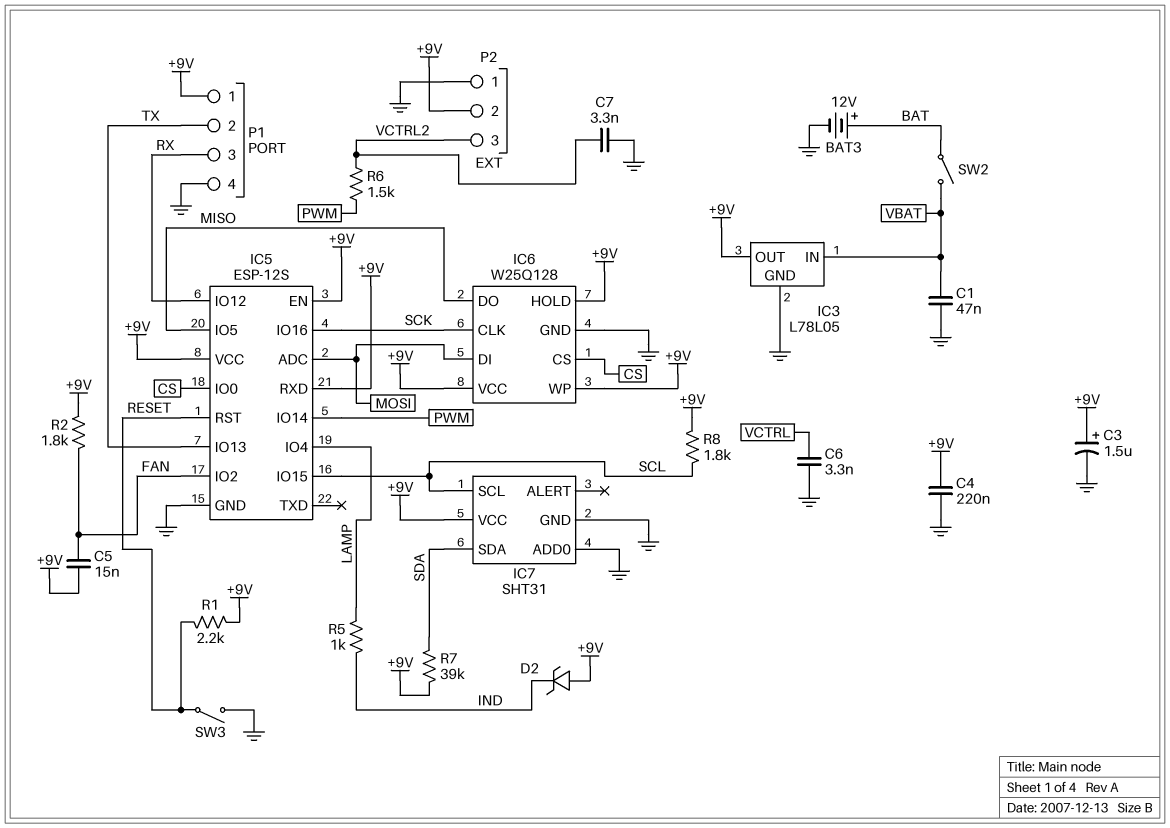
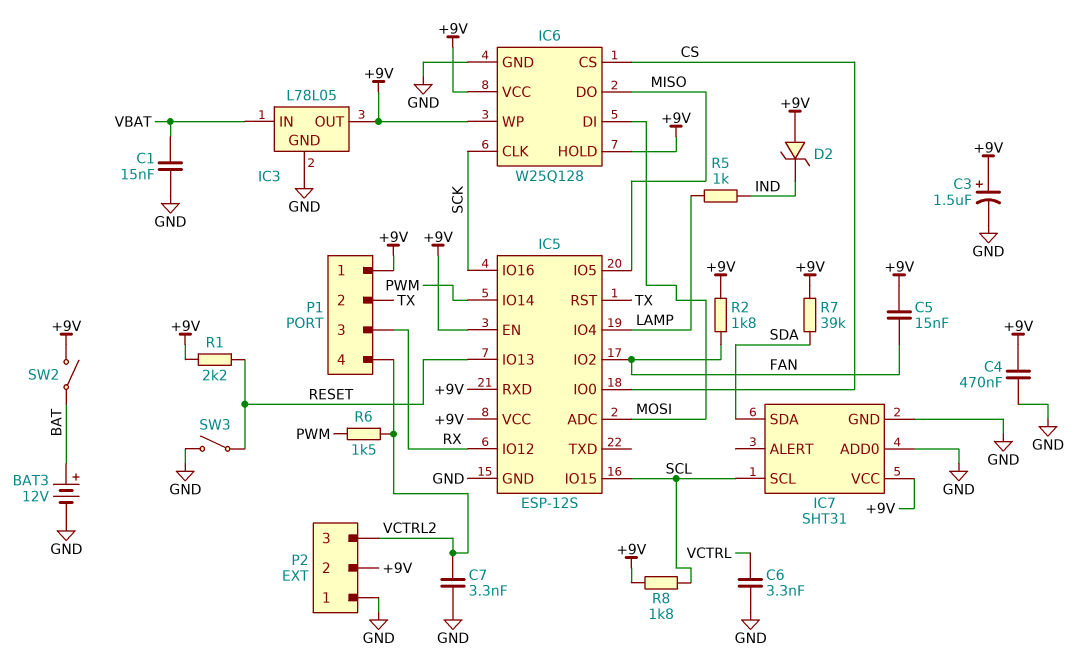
C1: 47nF (GND, VBAT) -> 15nF (GND, VBAT)
C4: 220nF (+9V, GND) -> 470nF (+9V, GND)
IC5 pin IO13: TX -> RESET
IC5 pin RST: RESET -> TX
P1 pin 4: GND -> VCTRL2
SW2: switch (BAT, VBAT) -> switch (+9V, BAT)

